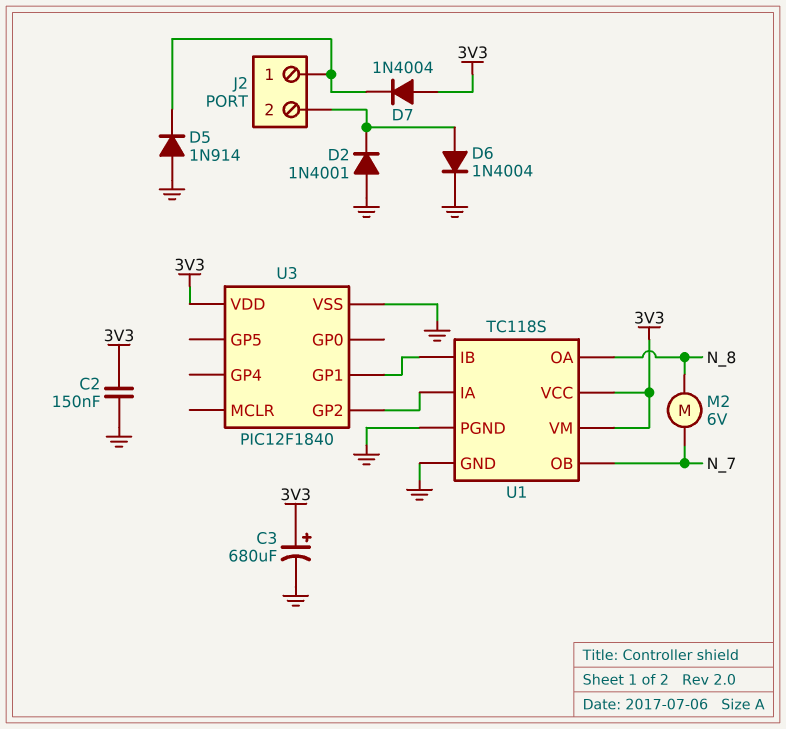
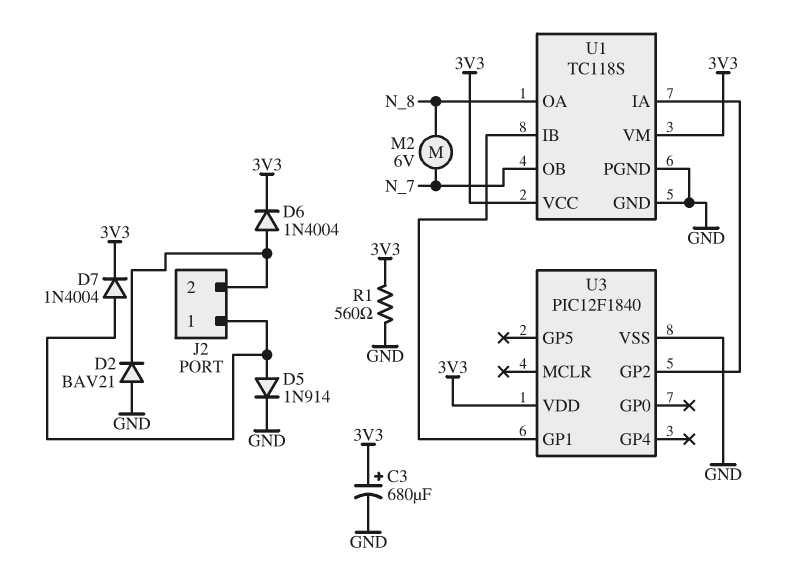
C2: 150nF (3V3, GND) -> none
D2: diode 1N4001 (A GND, K J2/2) -> diode BAV21 (A GND, K J2/2)
D5: diode 1N914 (A GND, K J2/1) -> diode 1N914 (A J2/1, K GND)
D6: diode 1N4004 (A J2/2, K GND) -> diode 1N4004 (A J2/2, K 3V3)
D7: diode 1N4004 (A 3V3, K J2/1) -> diode 1N4004 (A J2/1, K 3V3)
R1: none -> 560 (3V3, GND)

